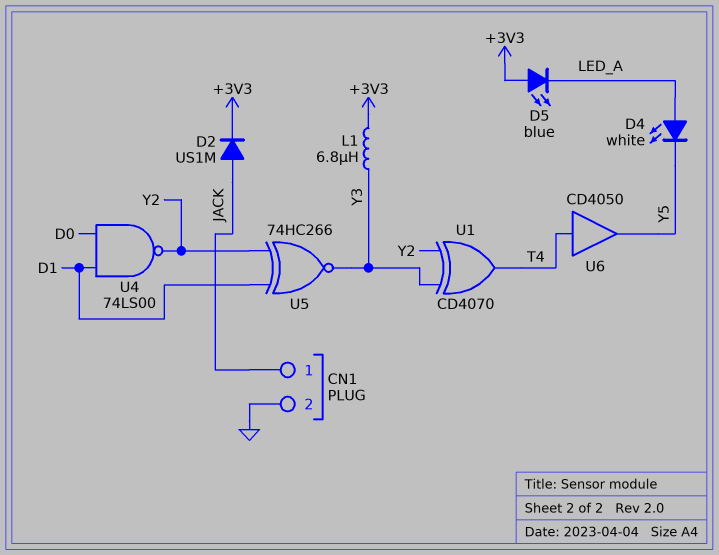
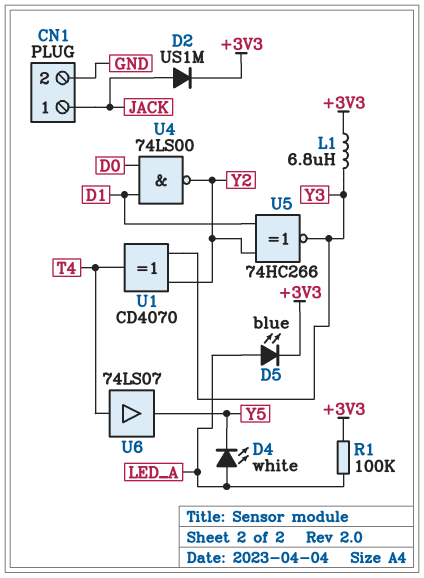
D5: LED blue (A +3V3, K LED_A) -> LED blue (A LED_A, K +3V3)
R1: none -> 100k (+3V3, LED_A)
U6: buffer CD4050 (in T4, out Y5) -> buffer 74LS07 (in T4, out Y5)

